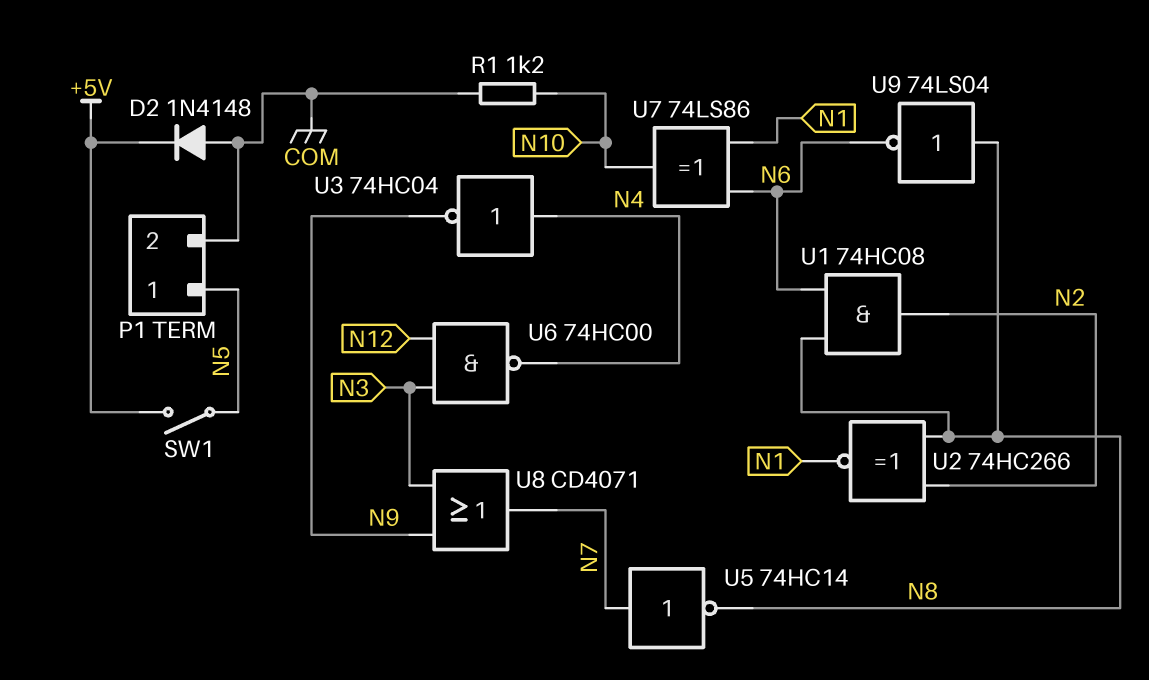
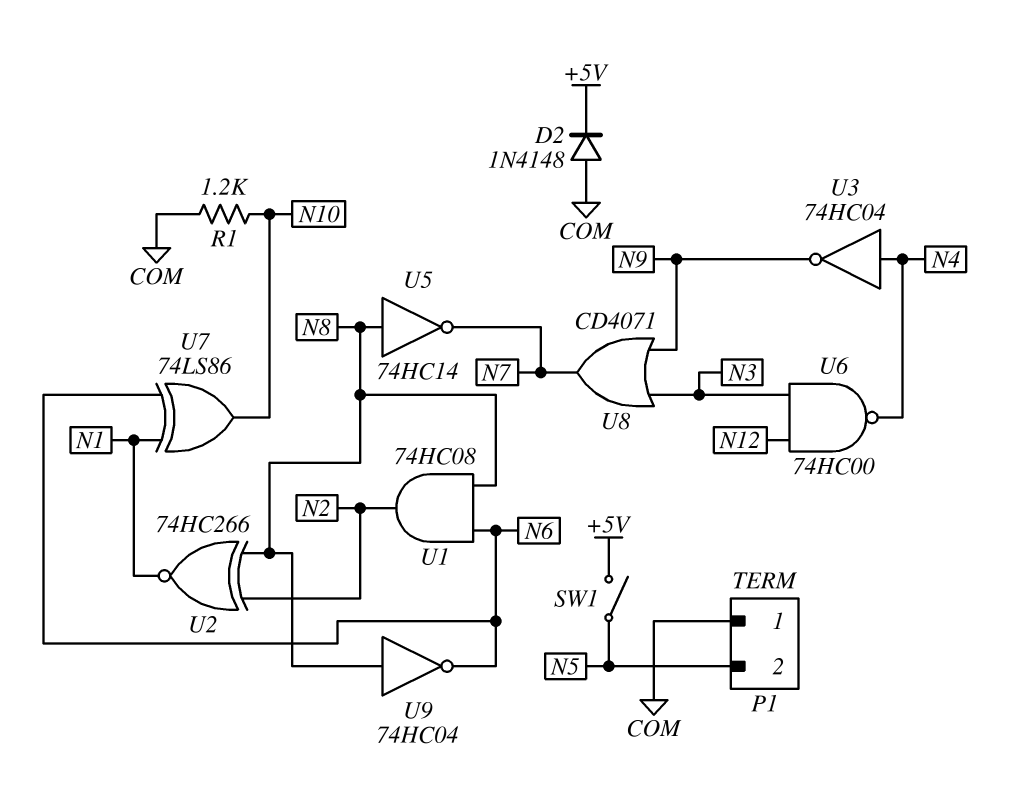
P1 pin 1: N5 -> COM
P1 pin 2: COM -> N5
U5: NOT 74HC14 (in N7, out N8) -> NOT 74HC14 (in N8, out N7)
U9: NOT 74LS04 (in N8, out N6) -> NOT 74HC04 (in N8, out N6)

